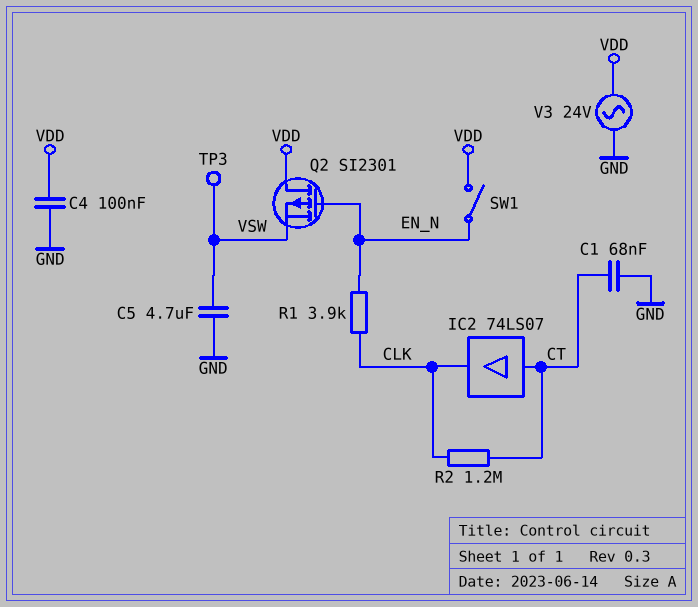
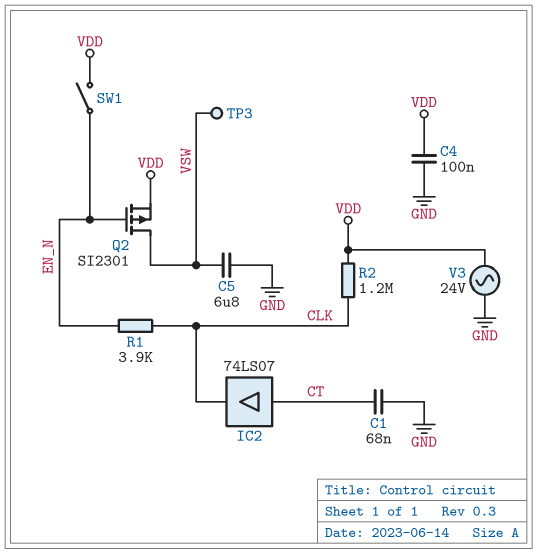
C5: 4.7uF (GND, VSW) -> 6.8uF (GND, VSW)
Q2: PMOS SI2301 (G EN_N, D VDD, S VSW) -> PMOS SI2301 (G EN_N, D VSW, S VDD)
R2: 1.2M (CLK, CT) -> 1.2M (CLK, VDD)

